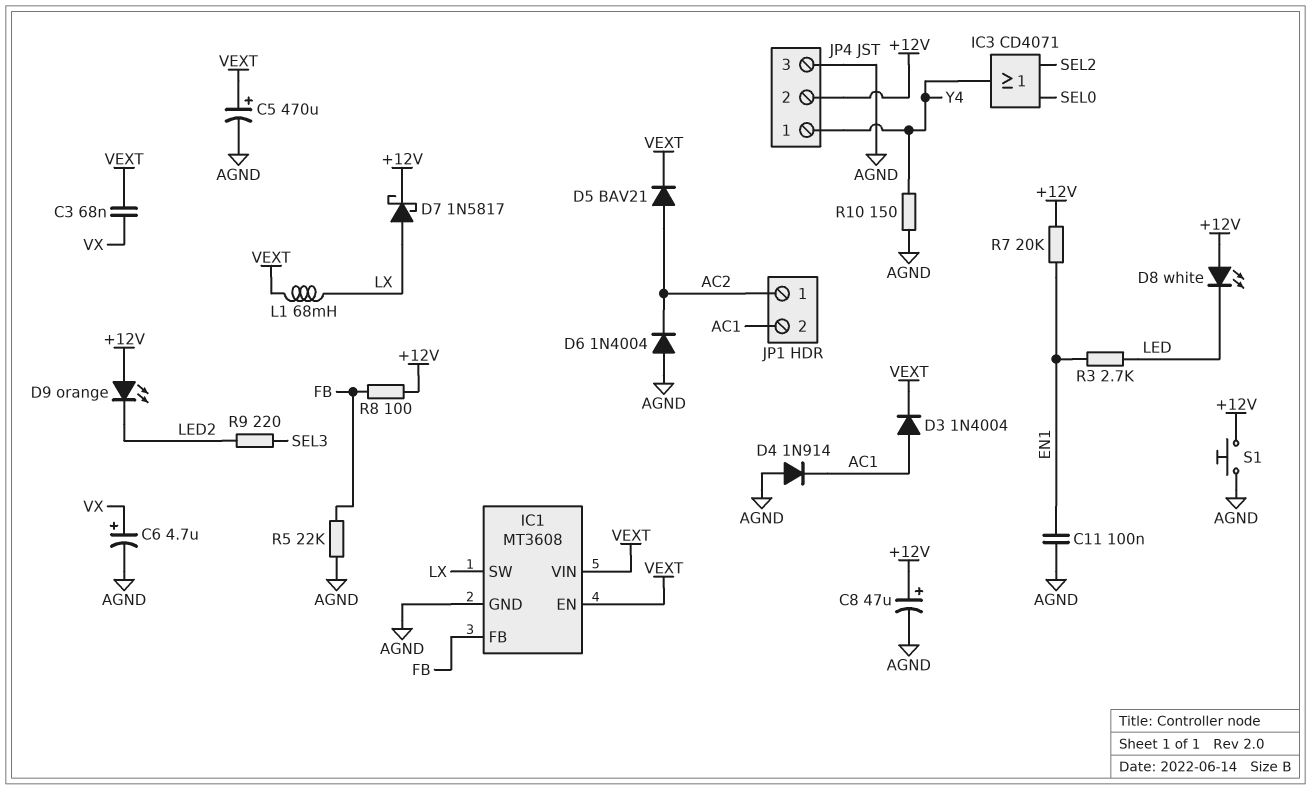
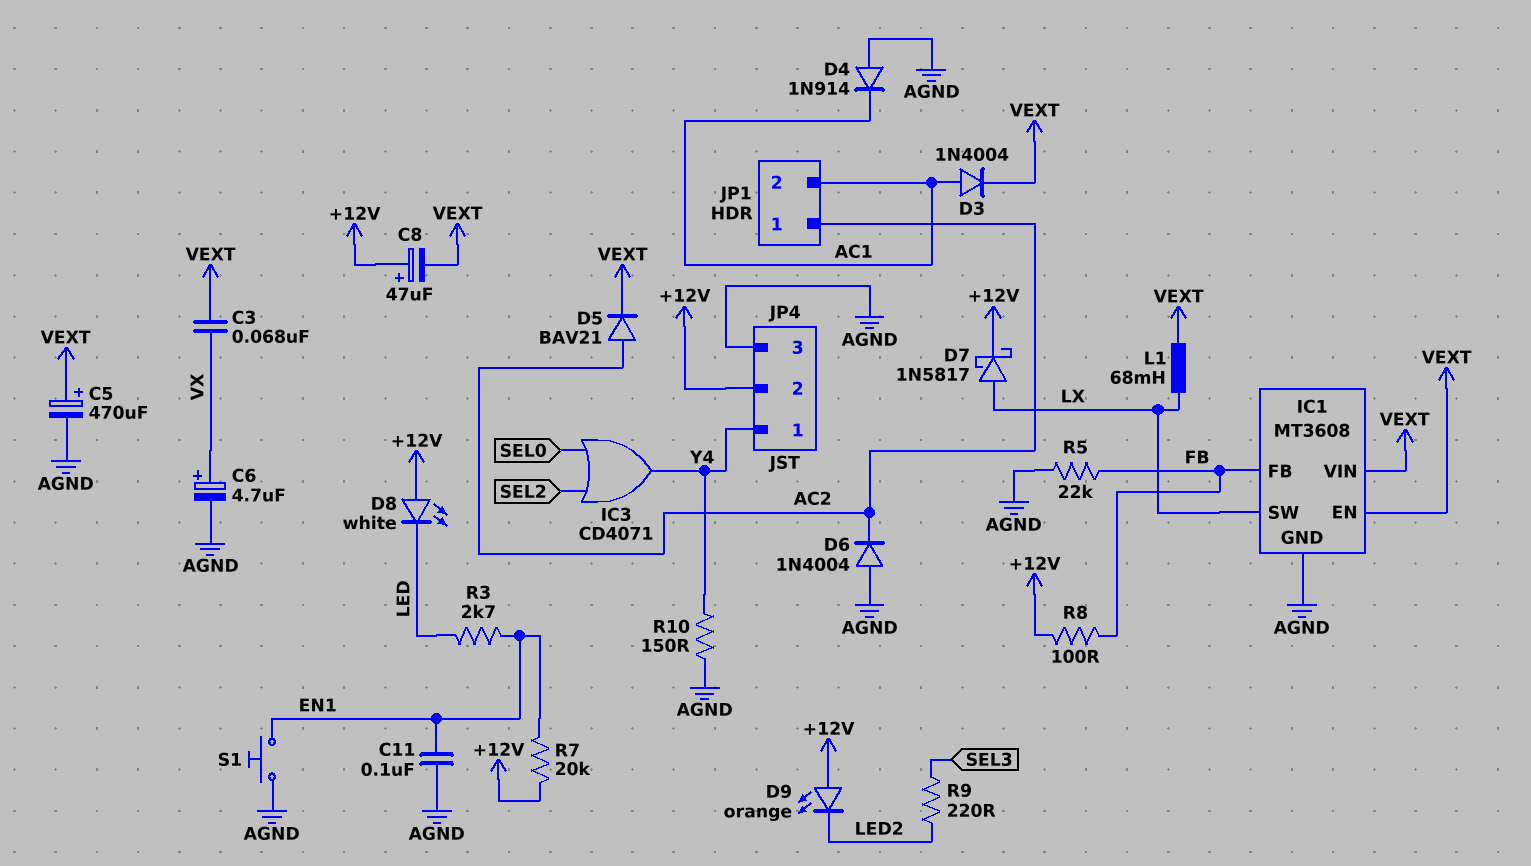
C8: 47uF (plus +12V, minus AGND) -> 47uF (plus +12V, minus VEXT)
S1: button (+12V, AGND) -> button (AGND, EN1)

